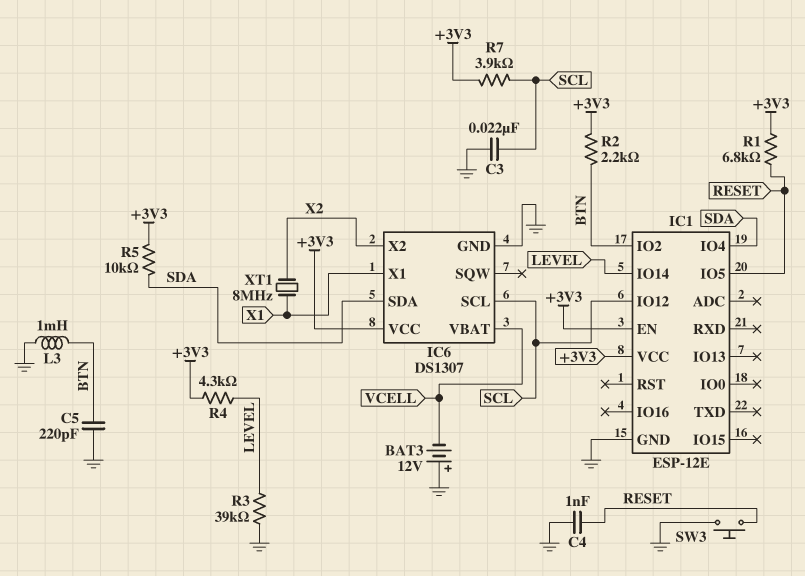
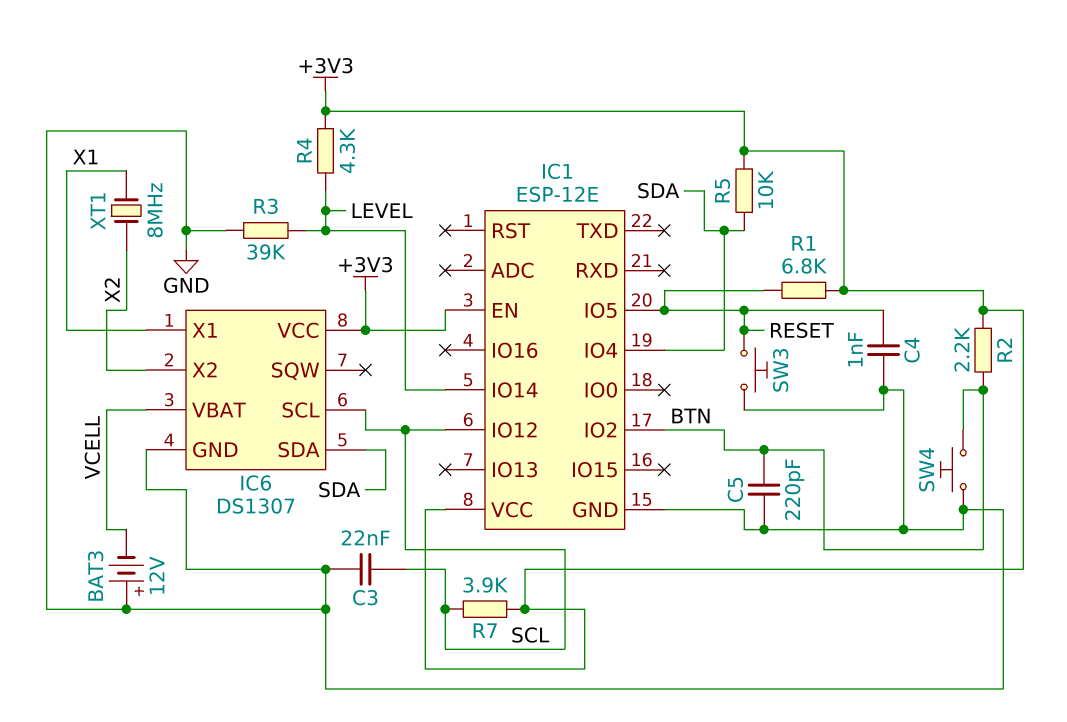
L3: 1mH (BTN, GND) -> none
SW4: none -> button (BTN, GND)

